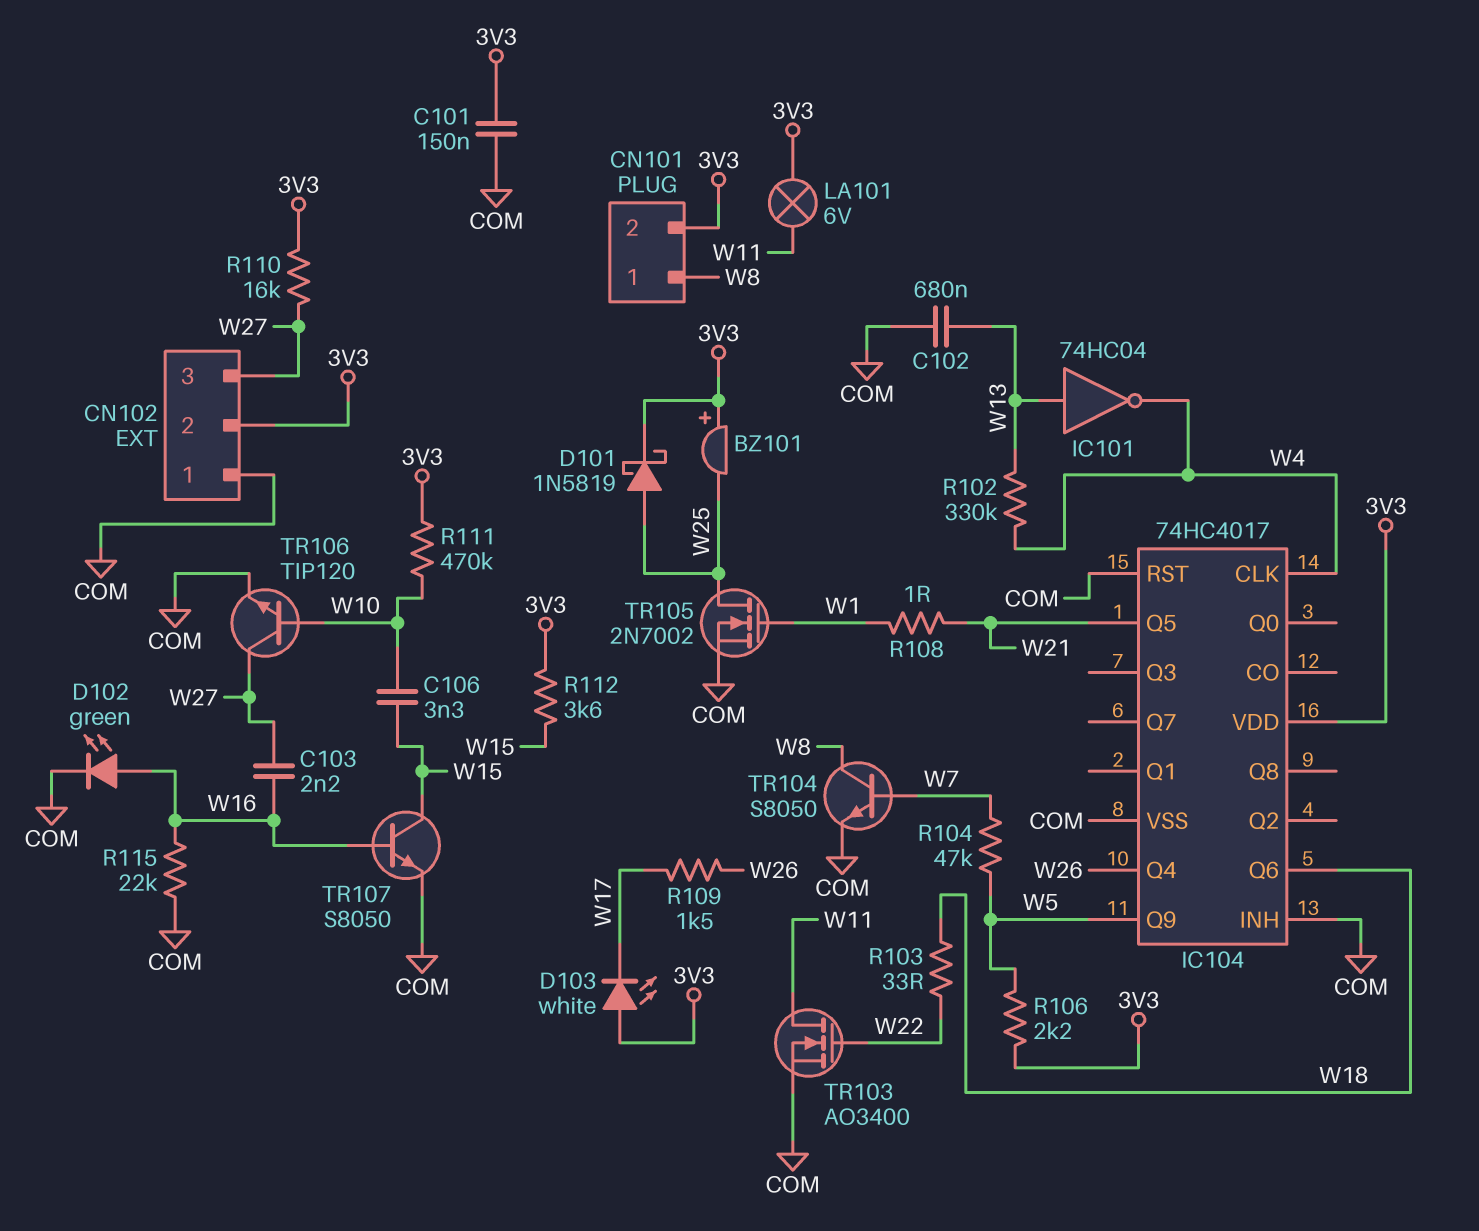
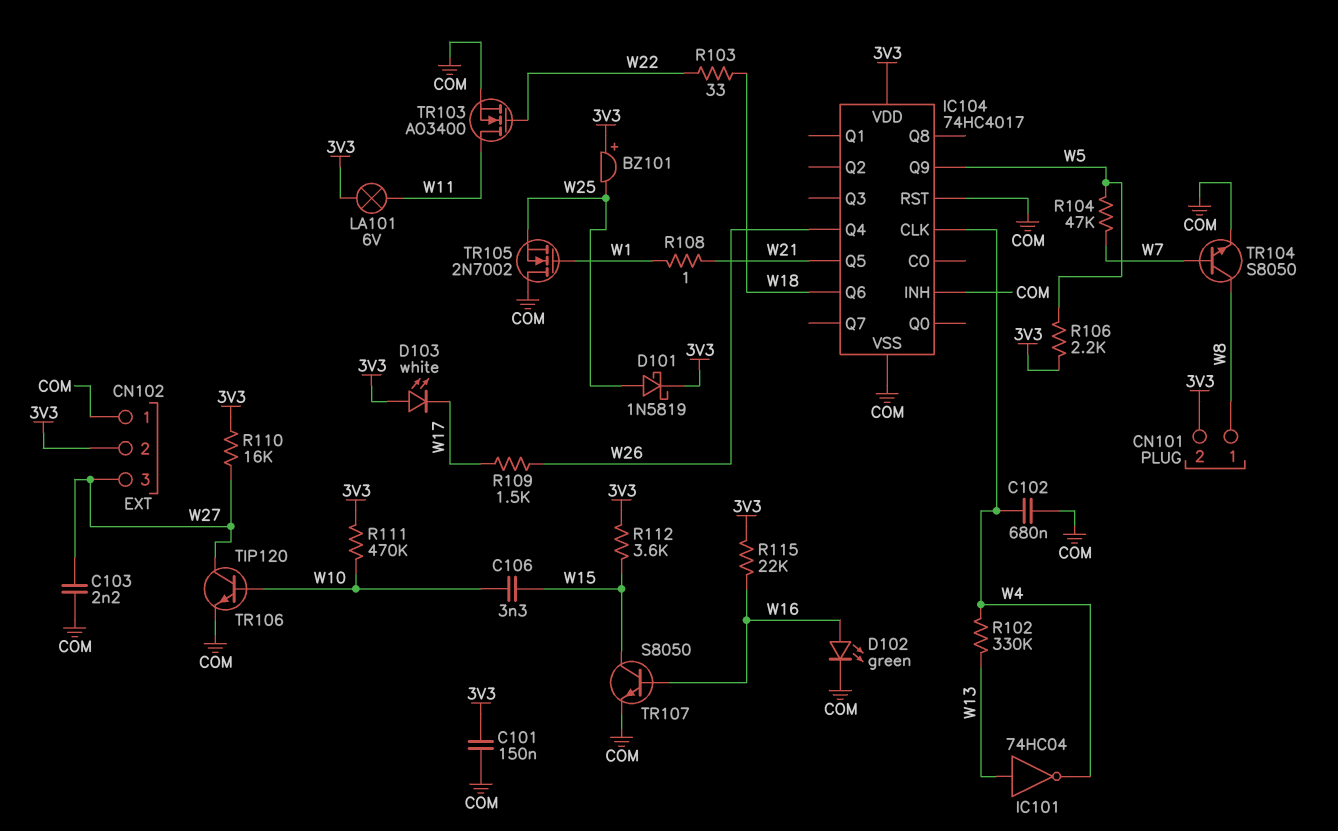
C102: 680nF (COM, W13) -> 680nF (COM, W4)
C103: 2.2nF (W16, W27) -> 2.2nF (COM, W27)
R115: 22k (COM, W16) -> 22k (3V3, W16)
TR105: NMOS 2N7002 (G W1, D W25, S COM) -> NMOS 2N7002 (G W1, D COM, S W25)

